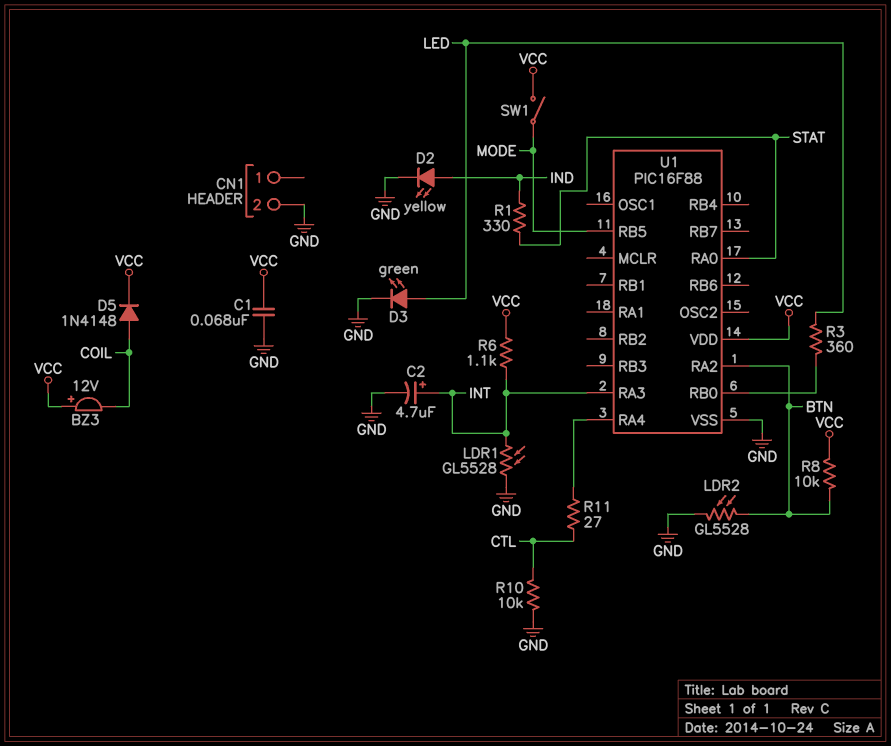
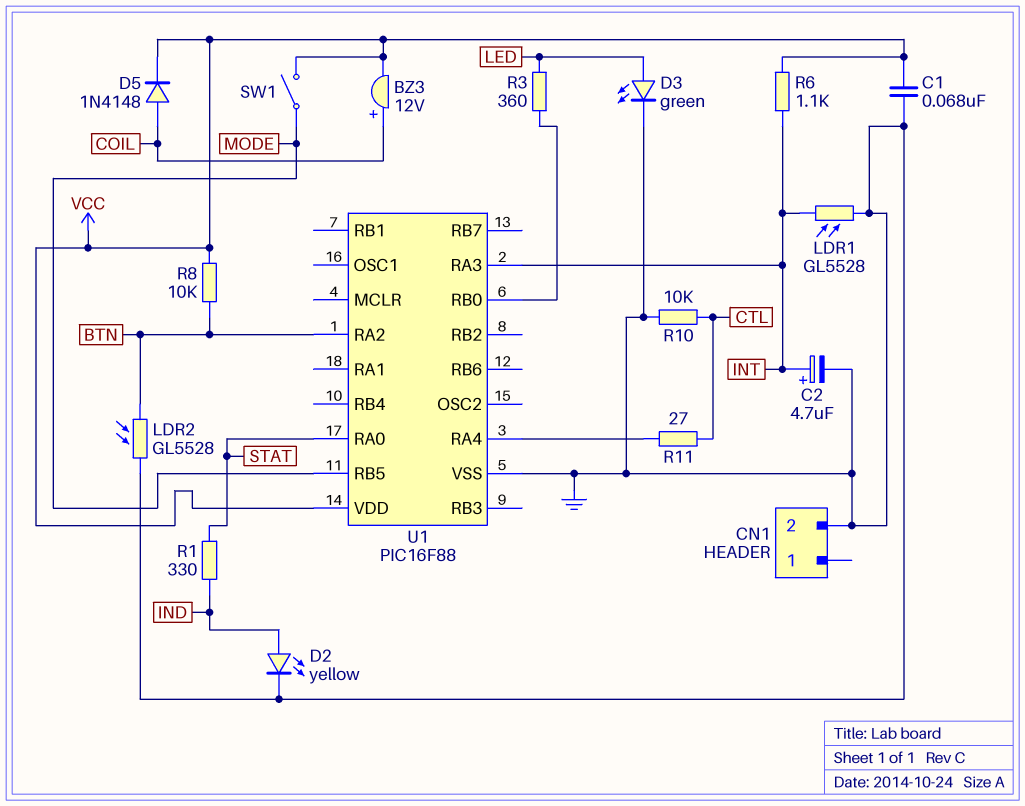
BZ3: buzzer 12V (plus VCC, minus COIL) -> buzzer 12V (plus COIL, minus VCC)

